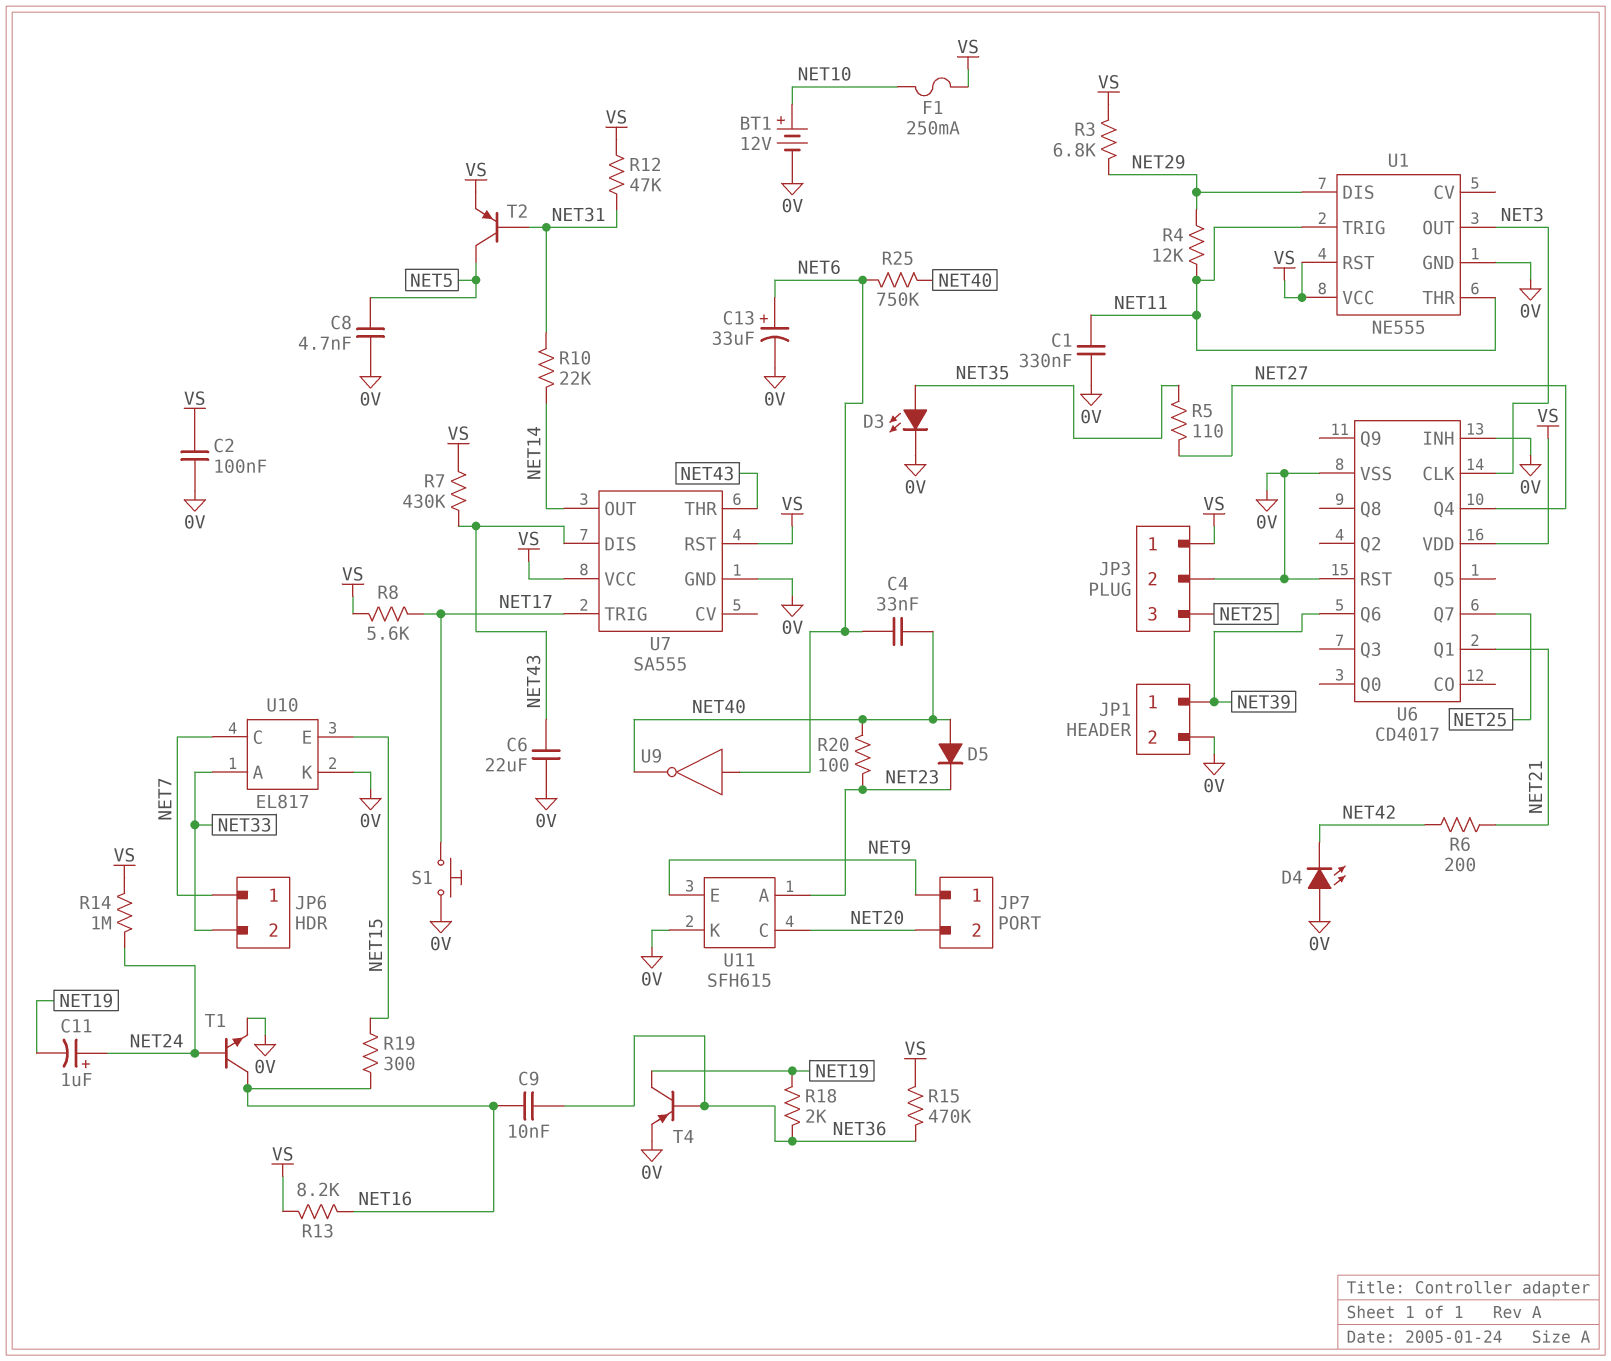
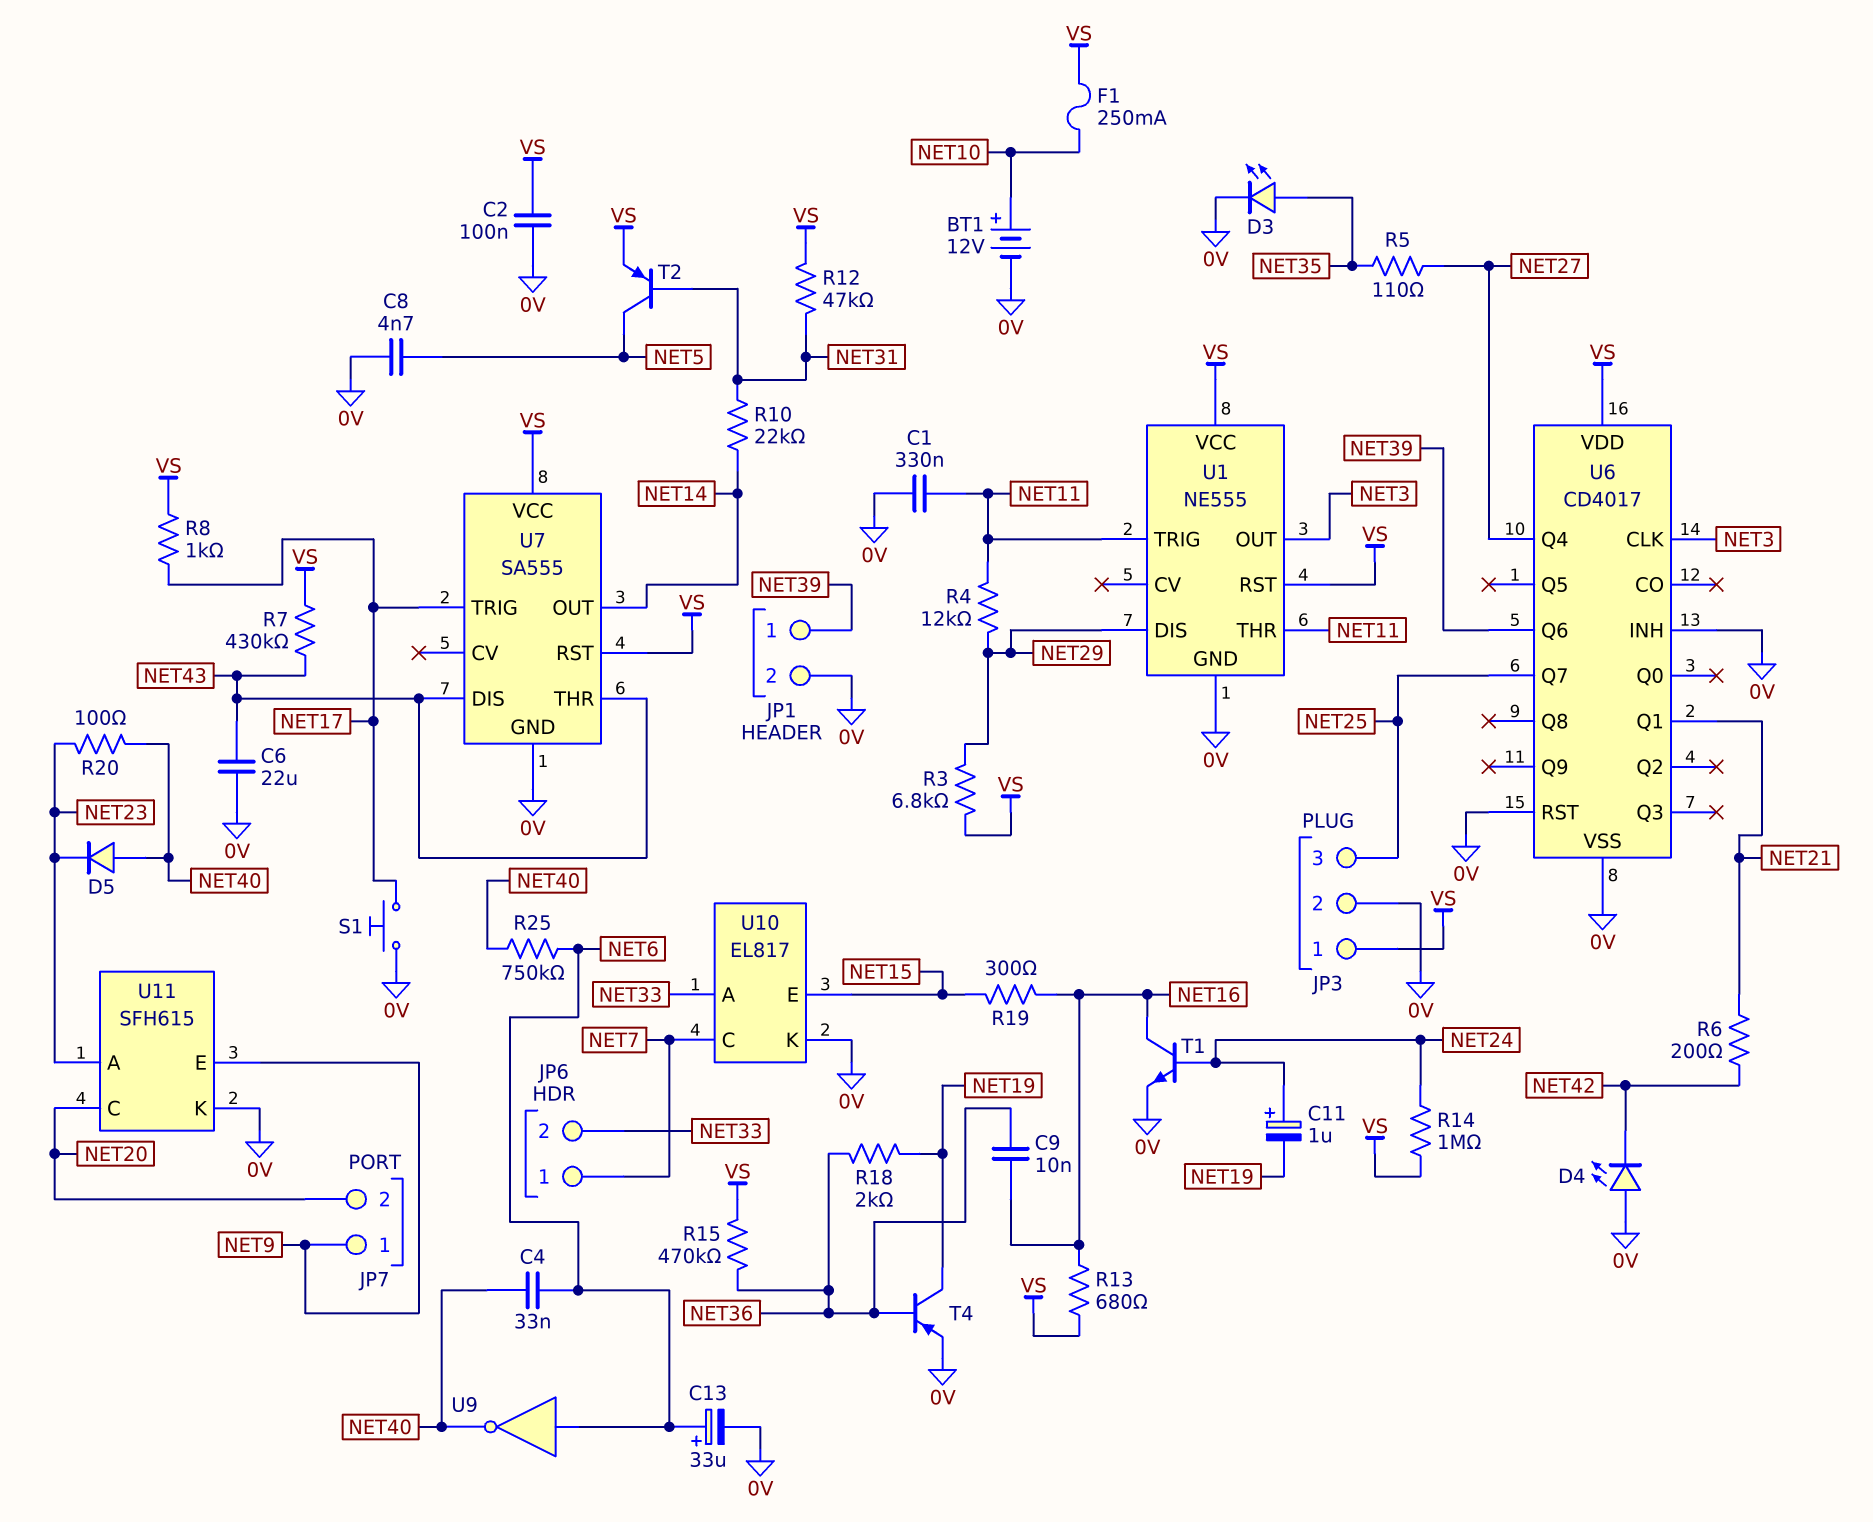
R8: 5.6k (NET17, VS) -> 1k (NET17, VS)
R13: 8.2k (NET16, VS) -> 680 (NET16, VS)

